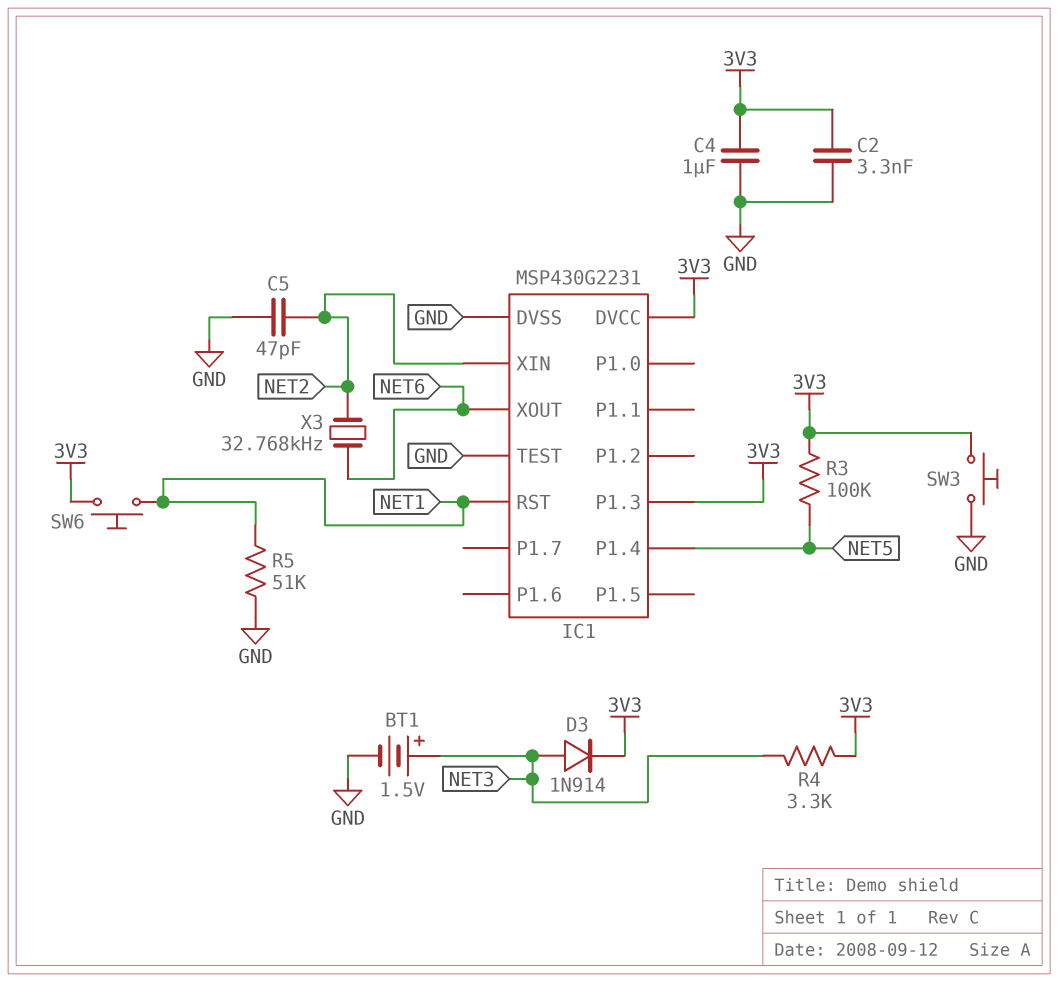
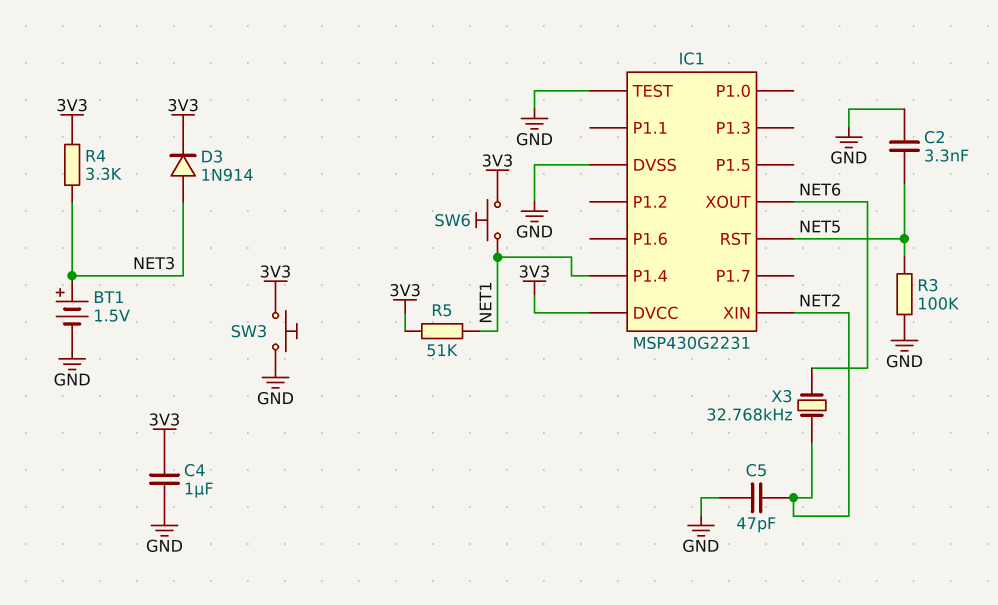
C2: 3.3nF (3V3, GND) -> 3.3nF (GND, NET5)
IC1 pin P1.3: 3V3 -> none
IC1 pin P1.4: NET5 -> NET1
IC1 pin RST: NET1 -> NET5
R3: 100k (3V3, NET5) -> 100k (GND, NET5)
R5: 51k (GND, NET1) -> 51k (3V3, NET1)

